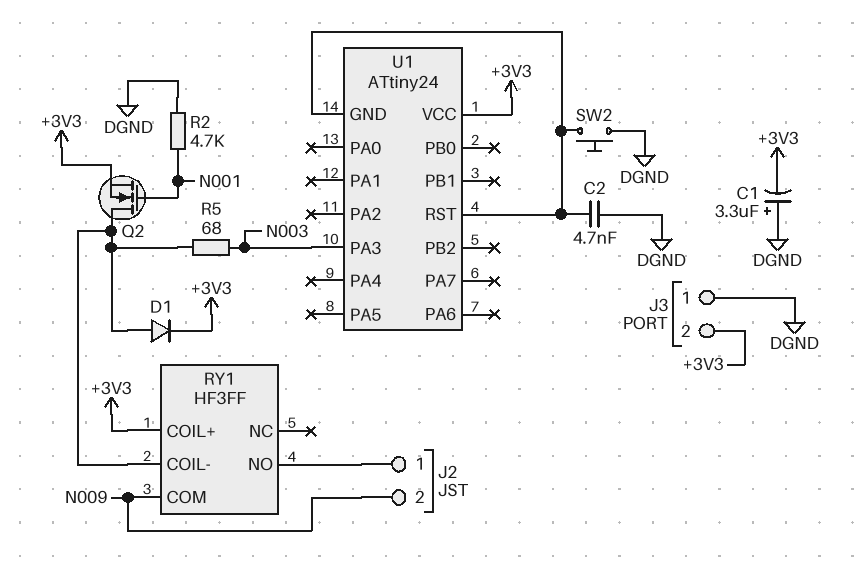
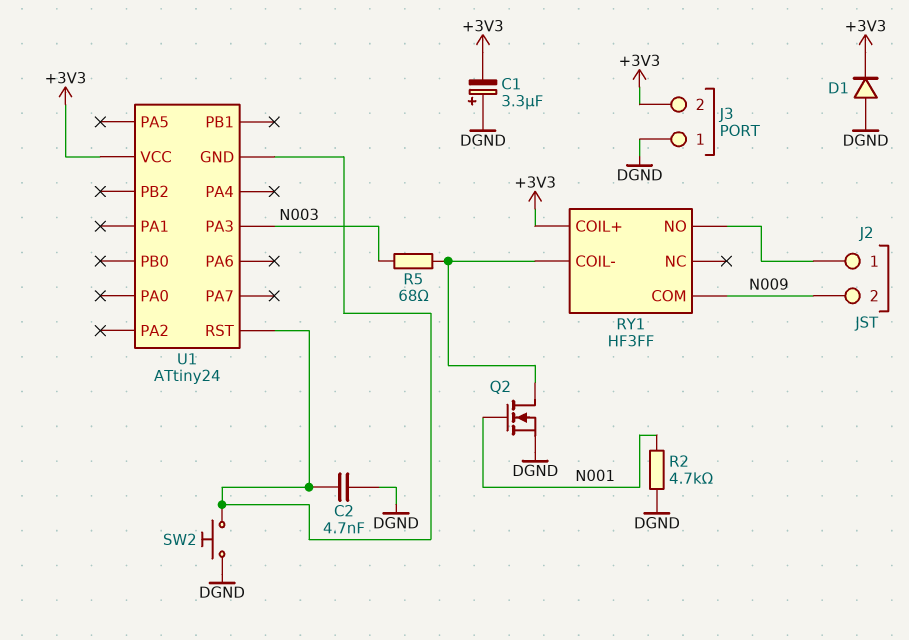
D1: diode (A RY1/COIL-, K +3V3) -> diode (A DGND, K +3V3)
Q2: NMOS (G N001, D RY1/COIL-, S +3V3) -> NMOS (G N001, D RY1/COIL-, S DGND)

